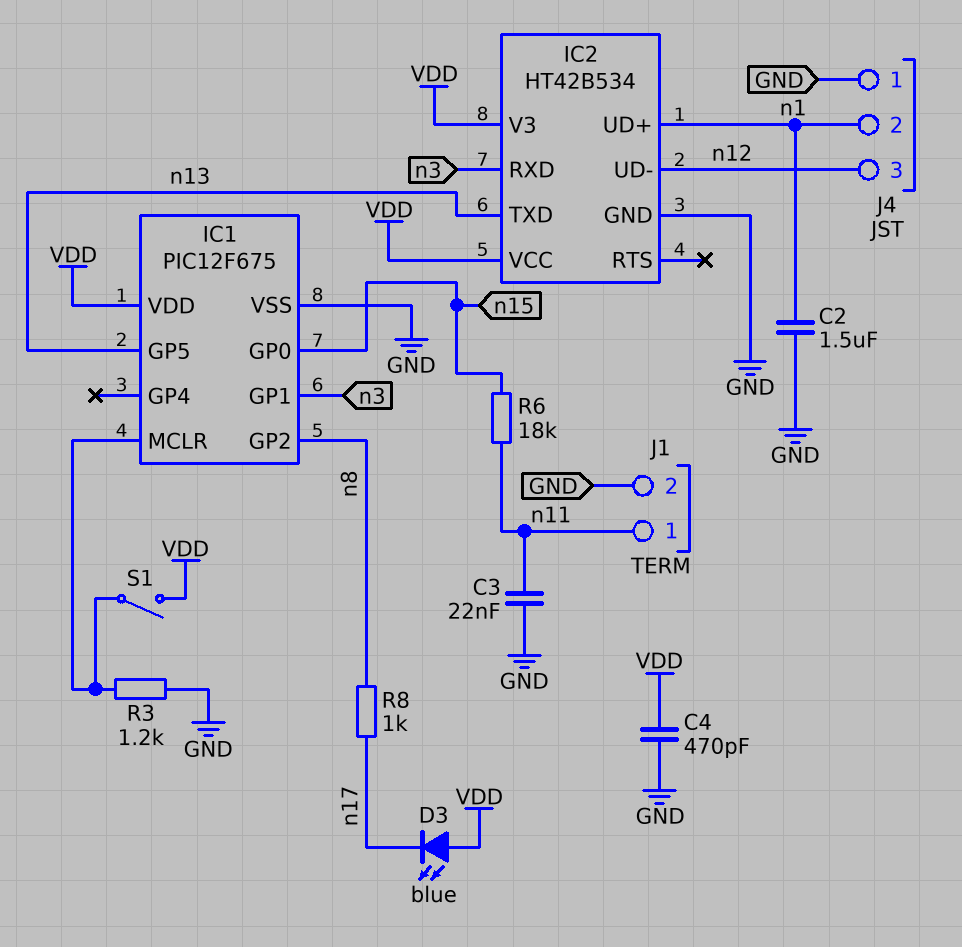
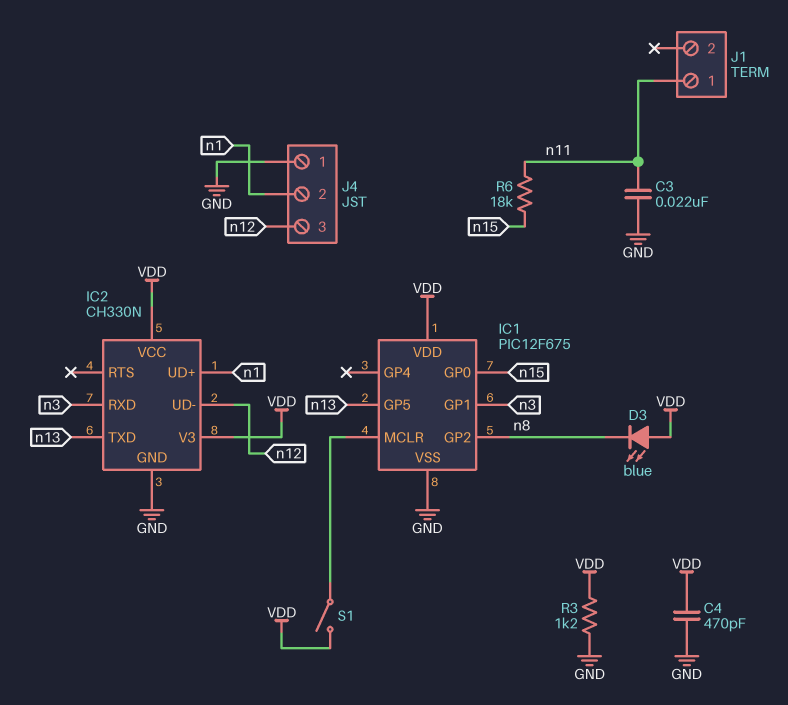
C2: 1.5uF (GND, n1) -> none
D3: LED blue (A VDD, K n17) -> LED blue (A VDD, K n8)
IC2: HT42B534 -> CH330N
J1 pin 2: GND -> none
R3: 1.2k (GND, IC1/MCLR) -> 1.2k (GND, VDD)
R8: 1k (n8, n17) -> none

